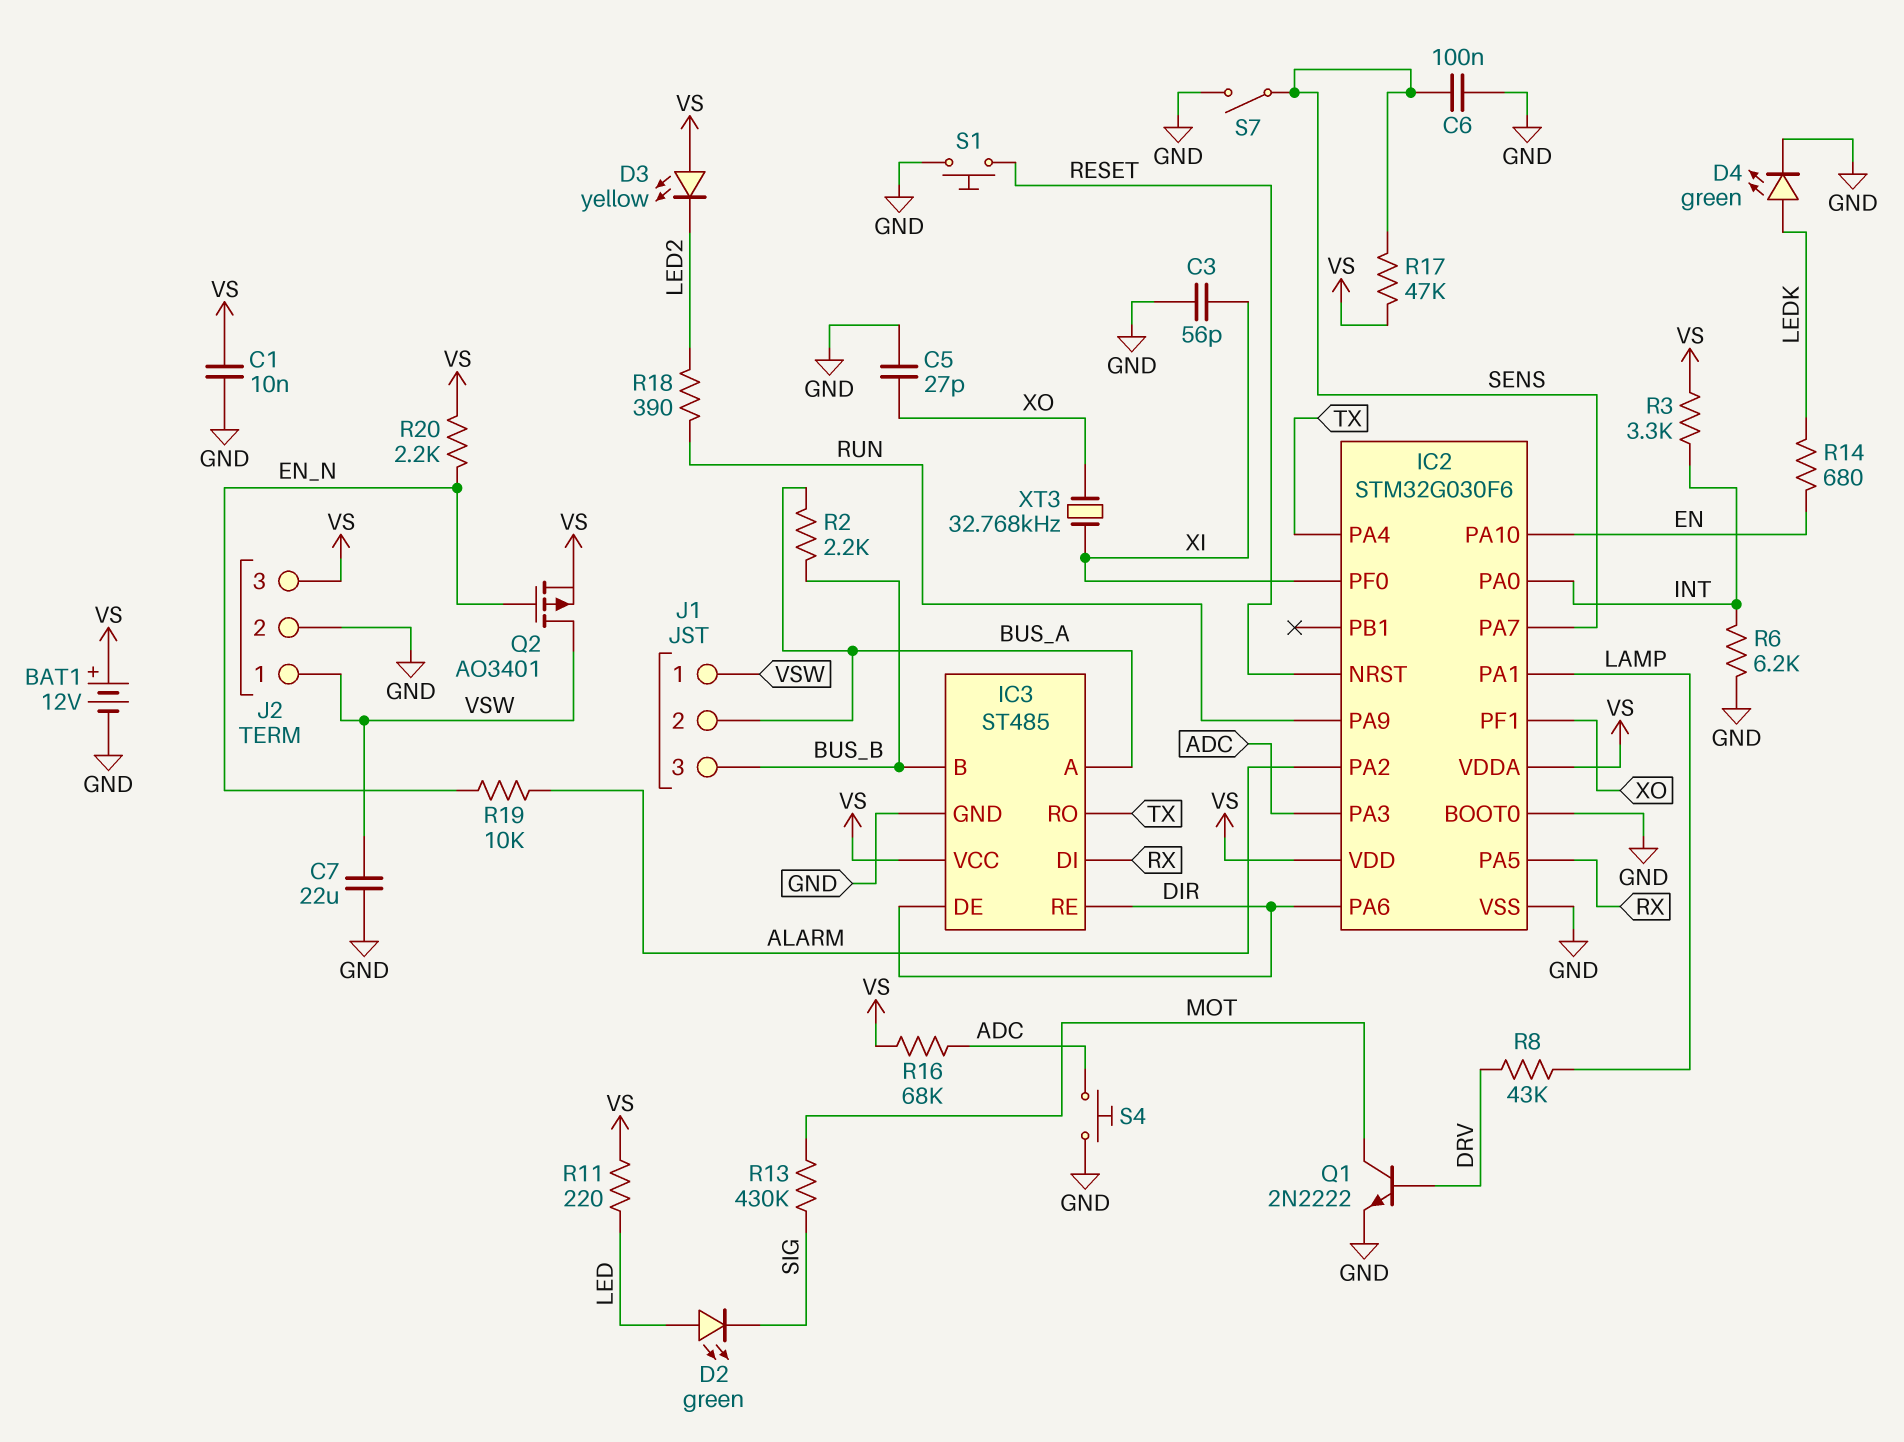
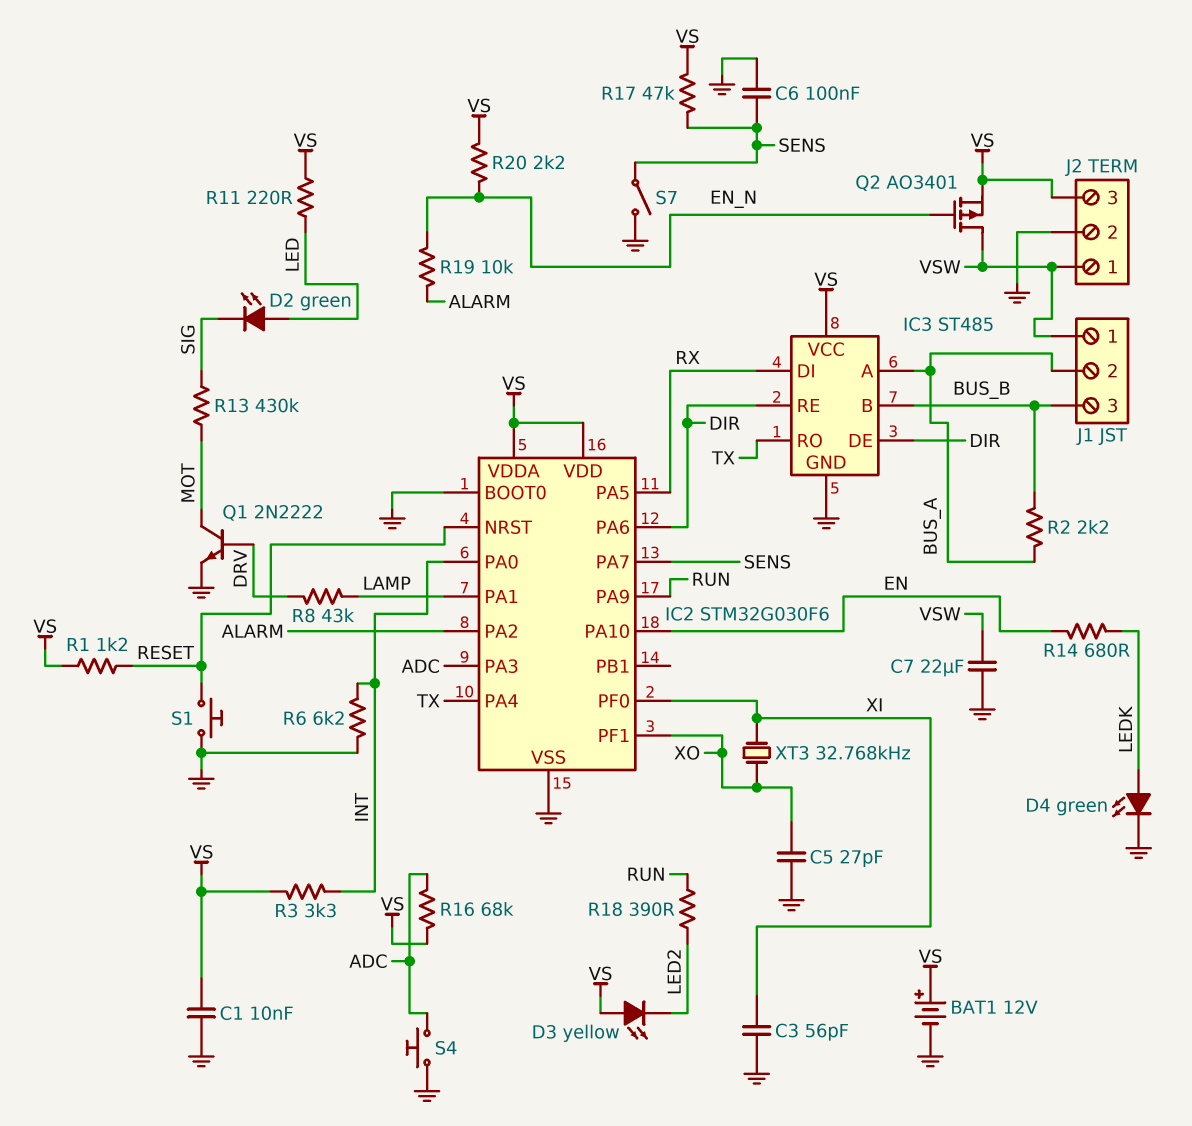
R1: none -> 1.2k (RESET, VS)

